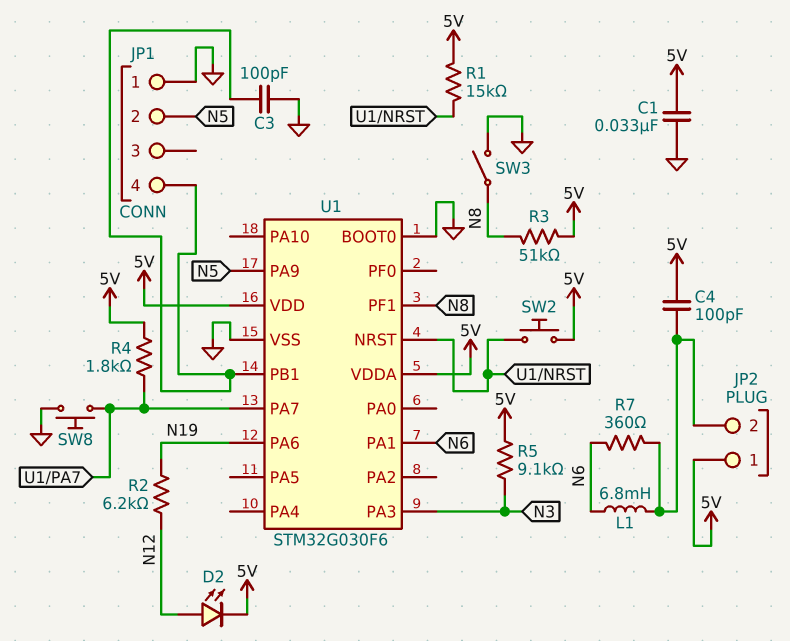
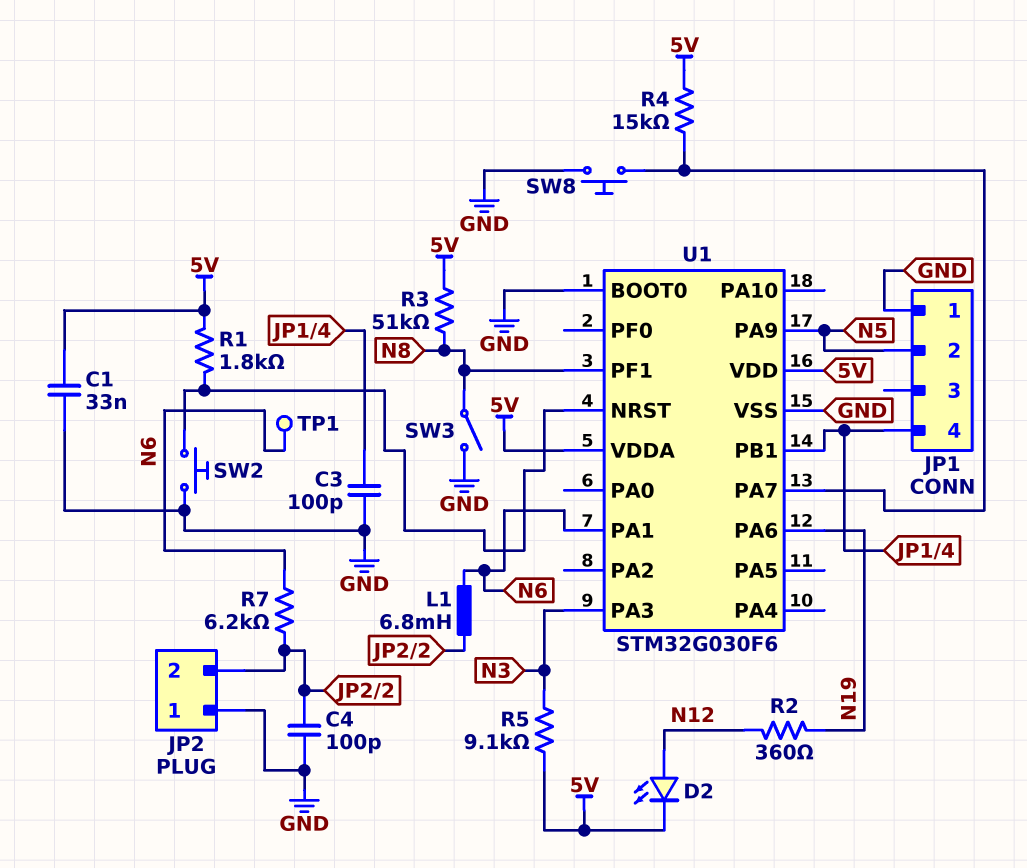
C4: 100pF (5V, JP2/2) -> 100pF (GND, JP2/2)
JP2 pin 1: 5V -> GND
R1: 15k (5V, U1/NRST) -> 1.8k (5V, U1/NRST)
R2: 6.2k (N12, N19) -> 360 (N12, N19)
R4: 1.8k (5V, U1/PA7) -> 15k (5V, U1/PA7)
R7: 360 (JP2/2, N6) -> 6.2k (JP2/2, N6)
SW2: button (5V, U1/NRST) -> button (GND, U1/NRST)
TP1: none -> test point (N6)

